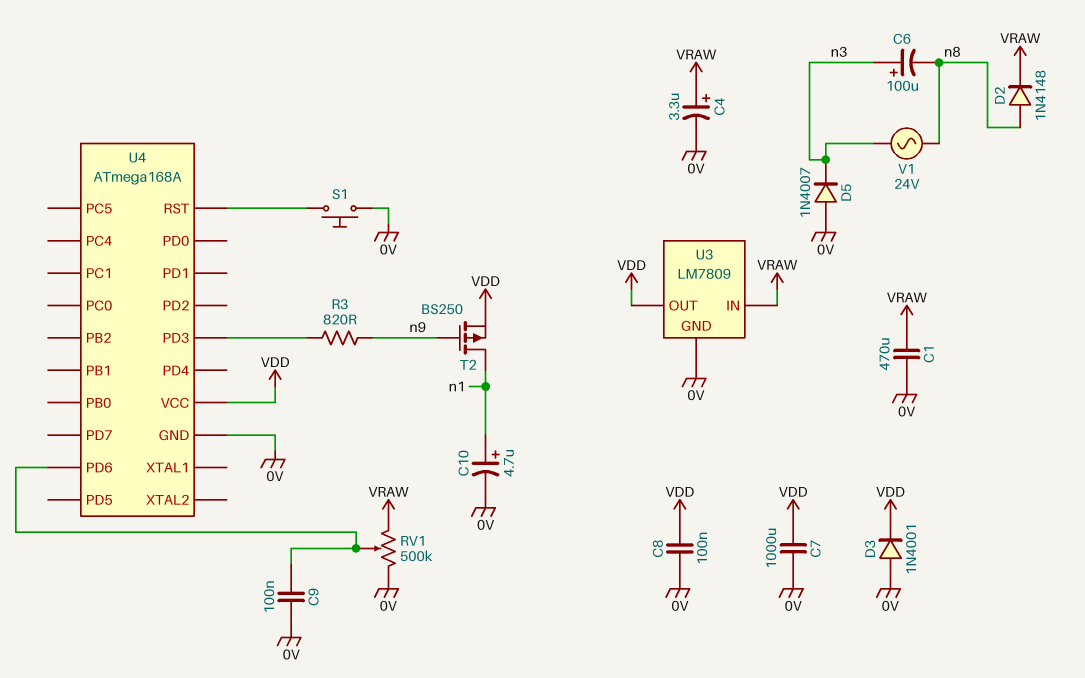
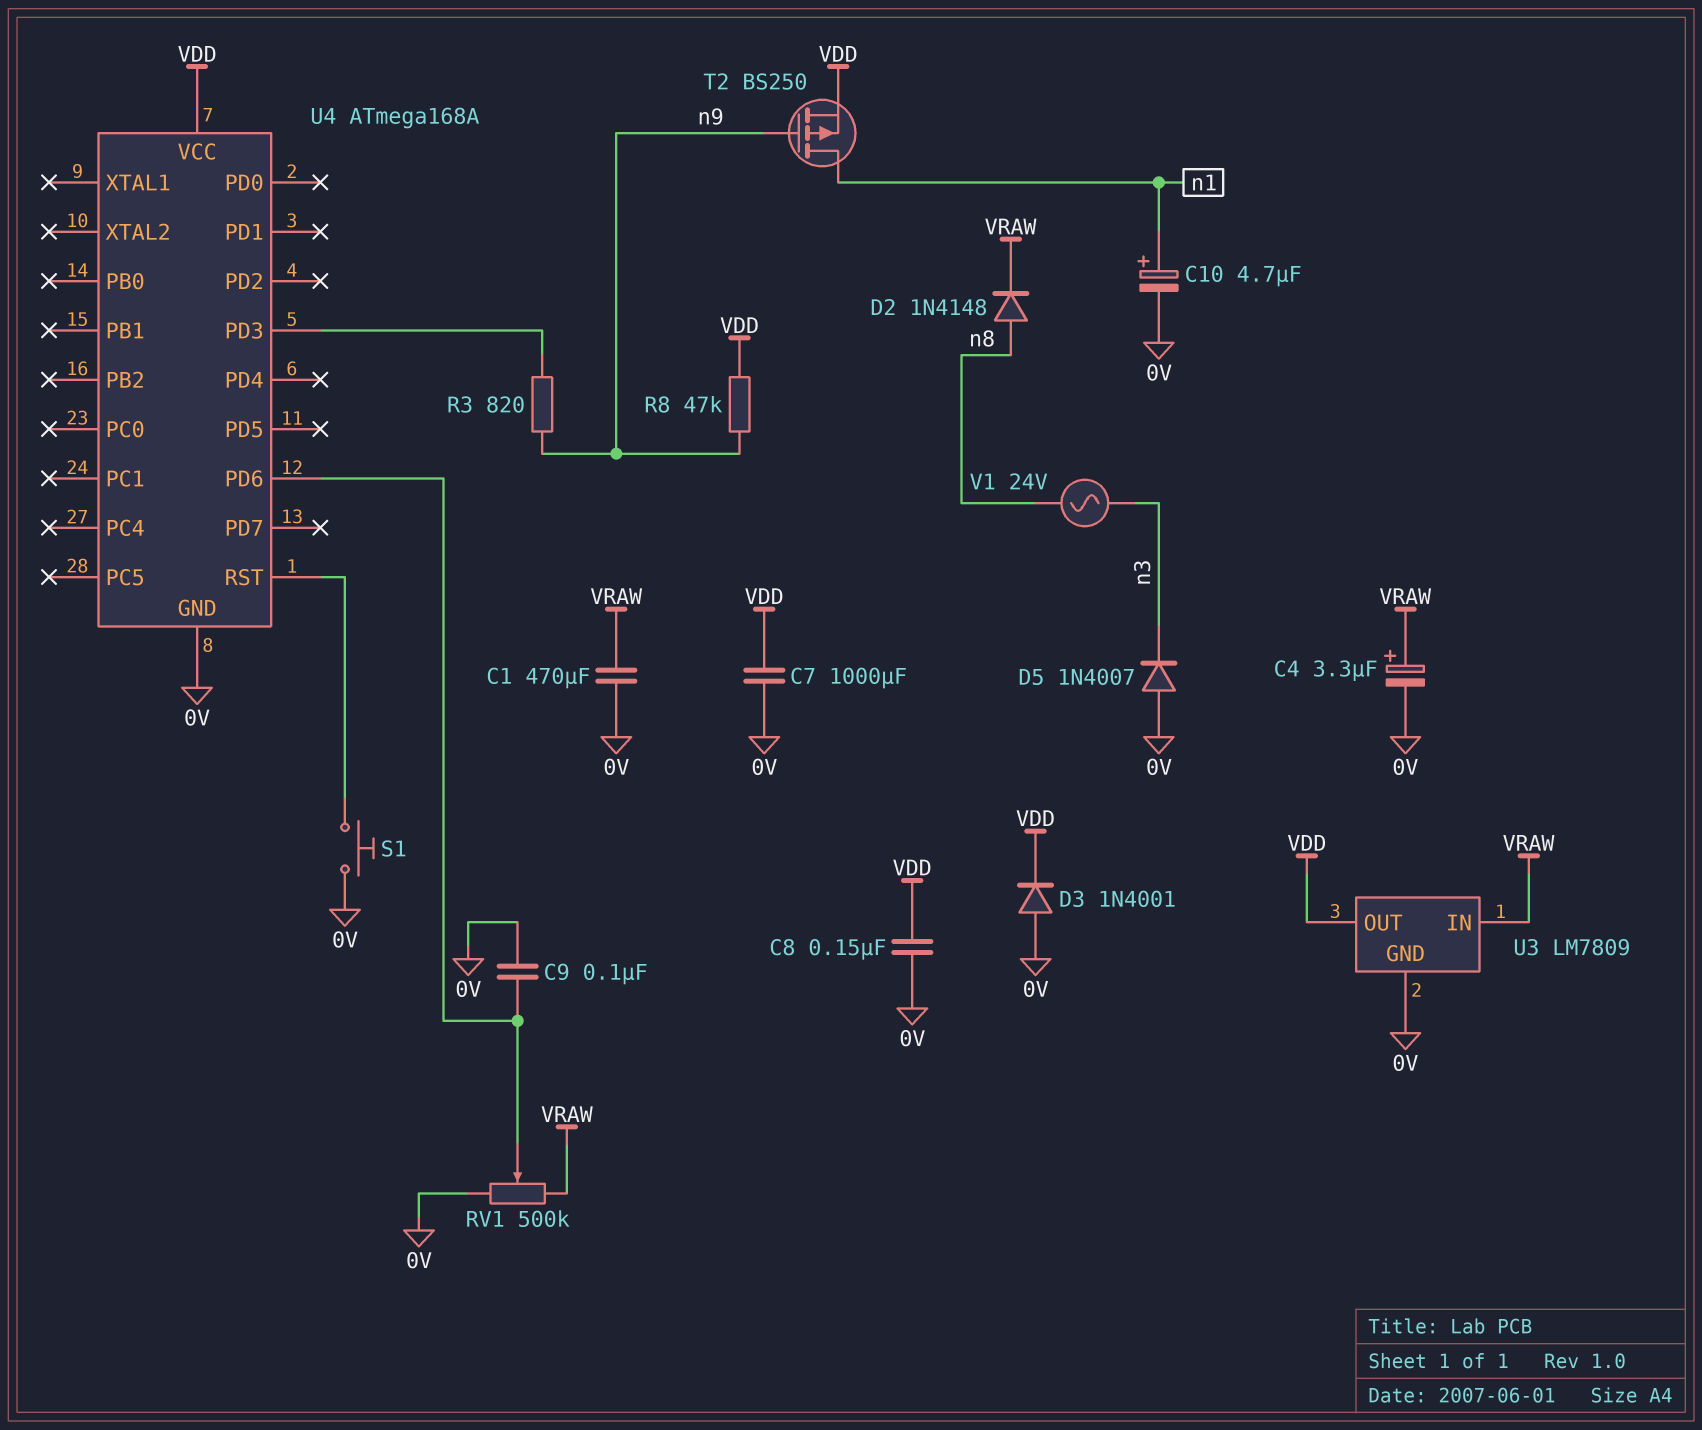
C6: 100uF (plus n3, minus n8) -> none
C8: 100nF (0V, VDD) -> 150nF (0V, VDD)
R8: none -> 47k (VDD, n9)

